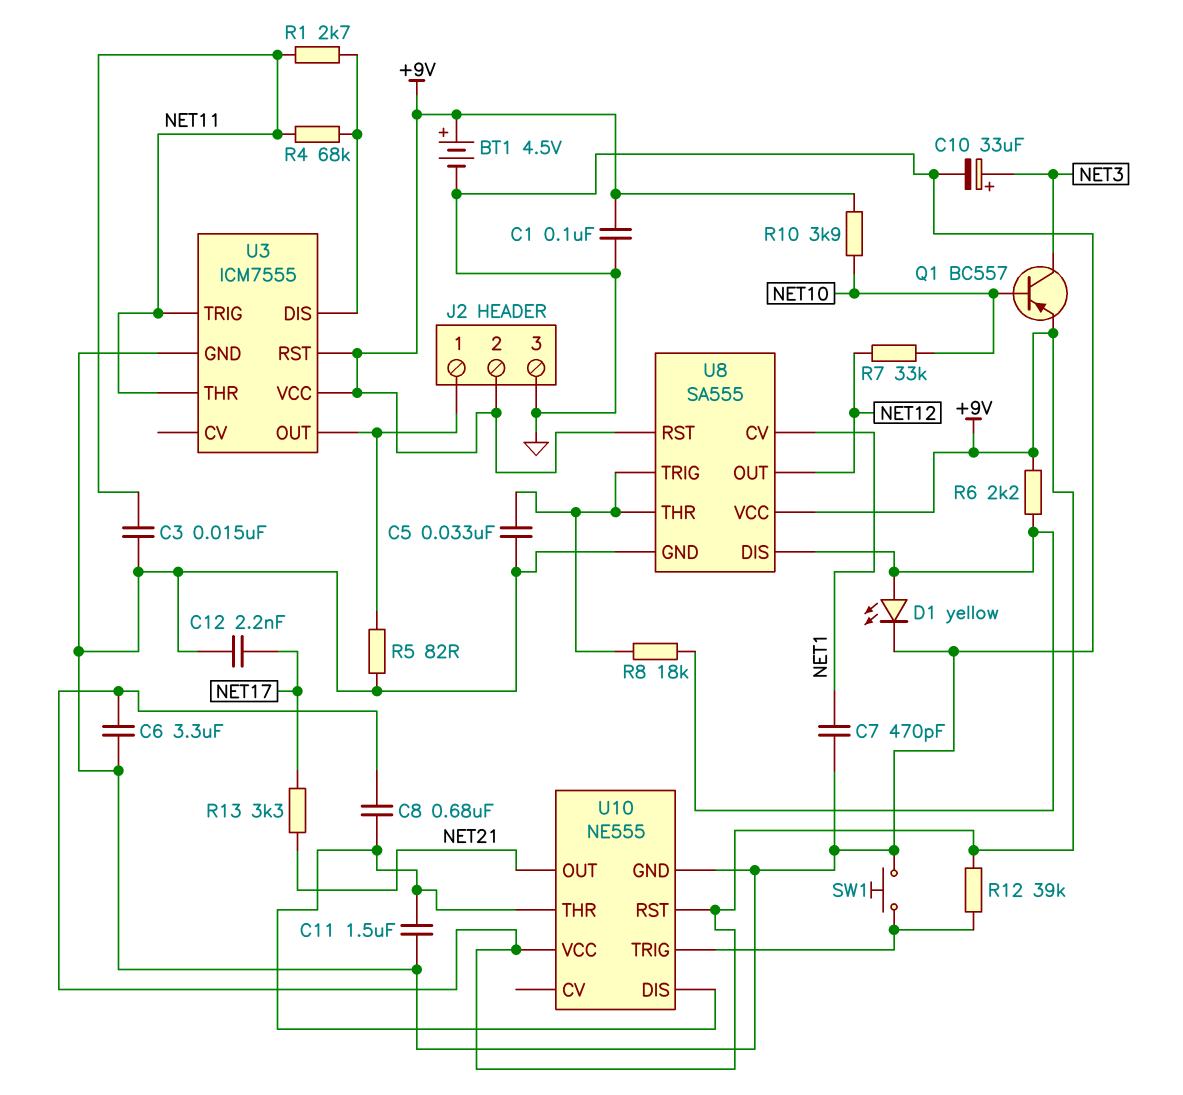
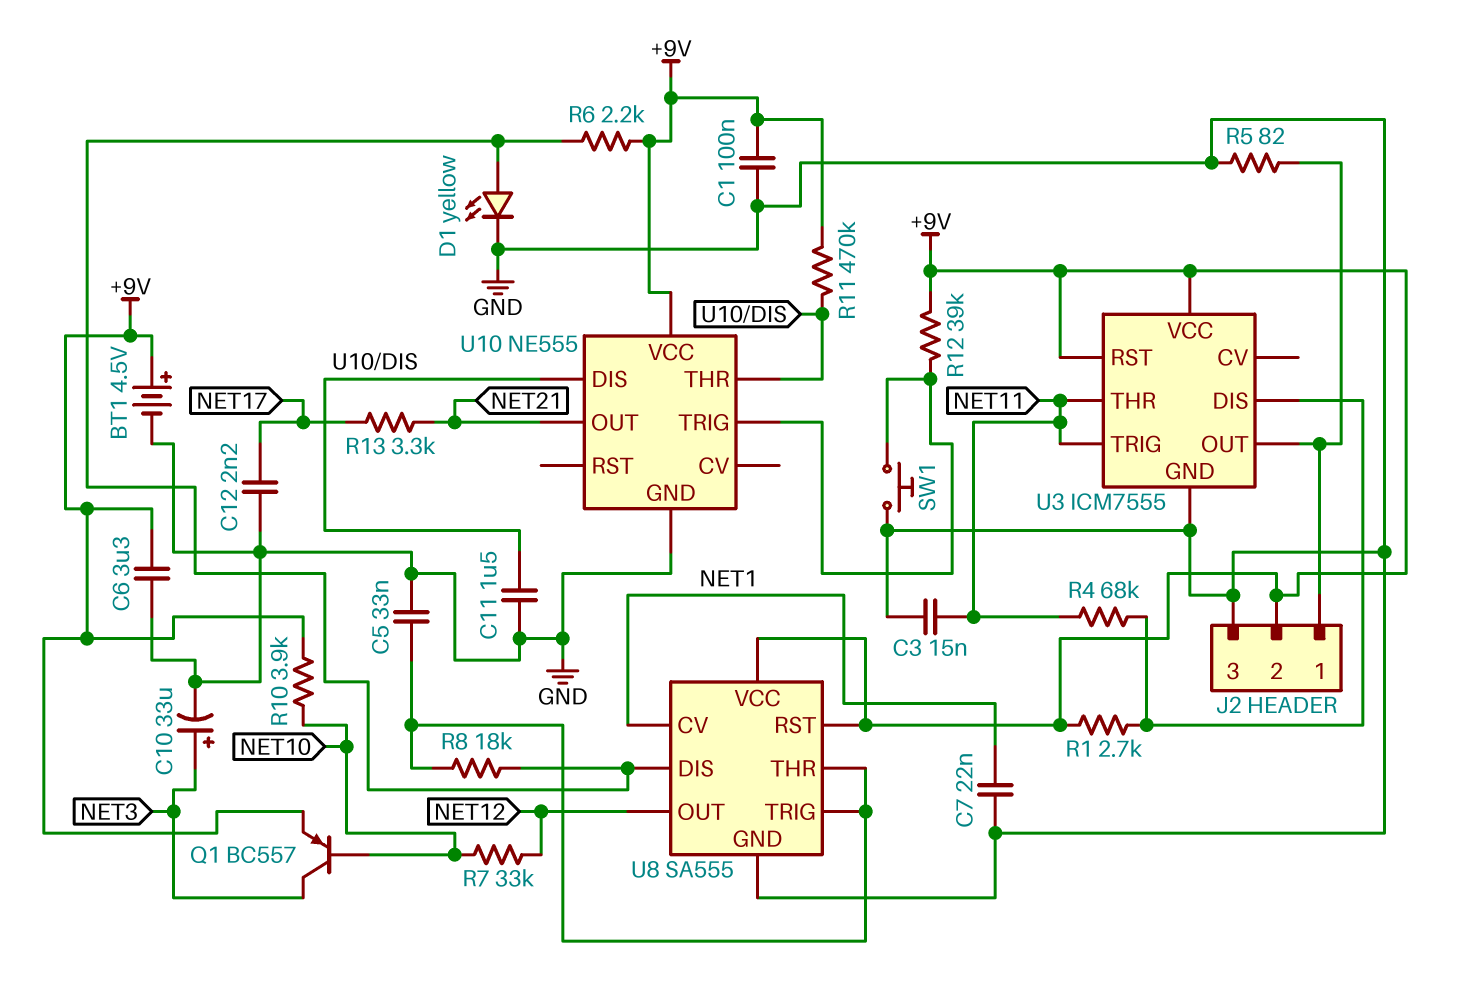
C7: 470pF (GND, NET1) -> 22nF (GND, NET1)
C8: 680nF (+9V, U10/DIS) -> none
R1: 2.7k (NET11, U3/DIS) -> 2.7k (+9V, U3/DIS)
R11: none -> 470k (+9V, U10/DIS)
U10 pin RST: +9V -> none

